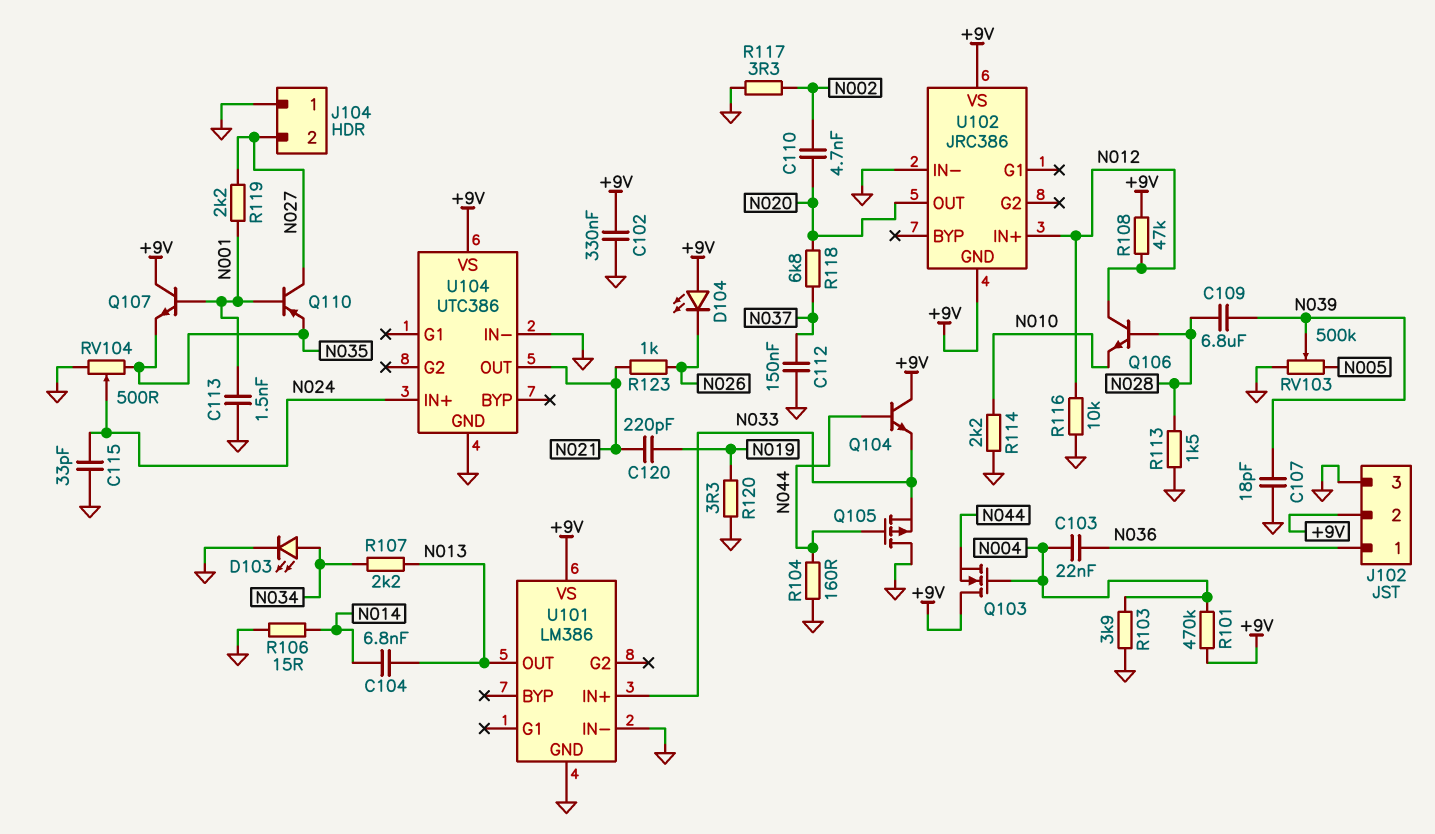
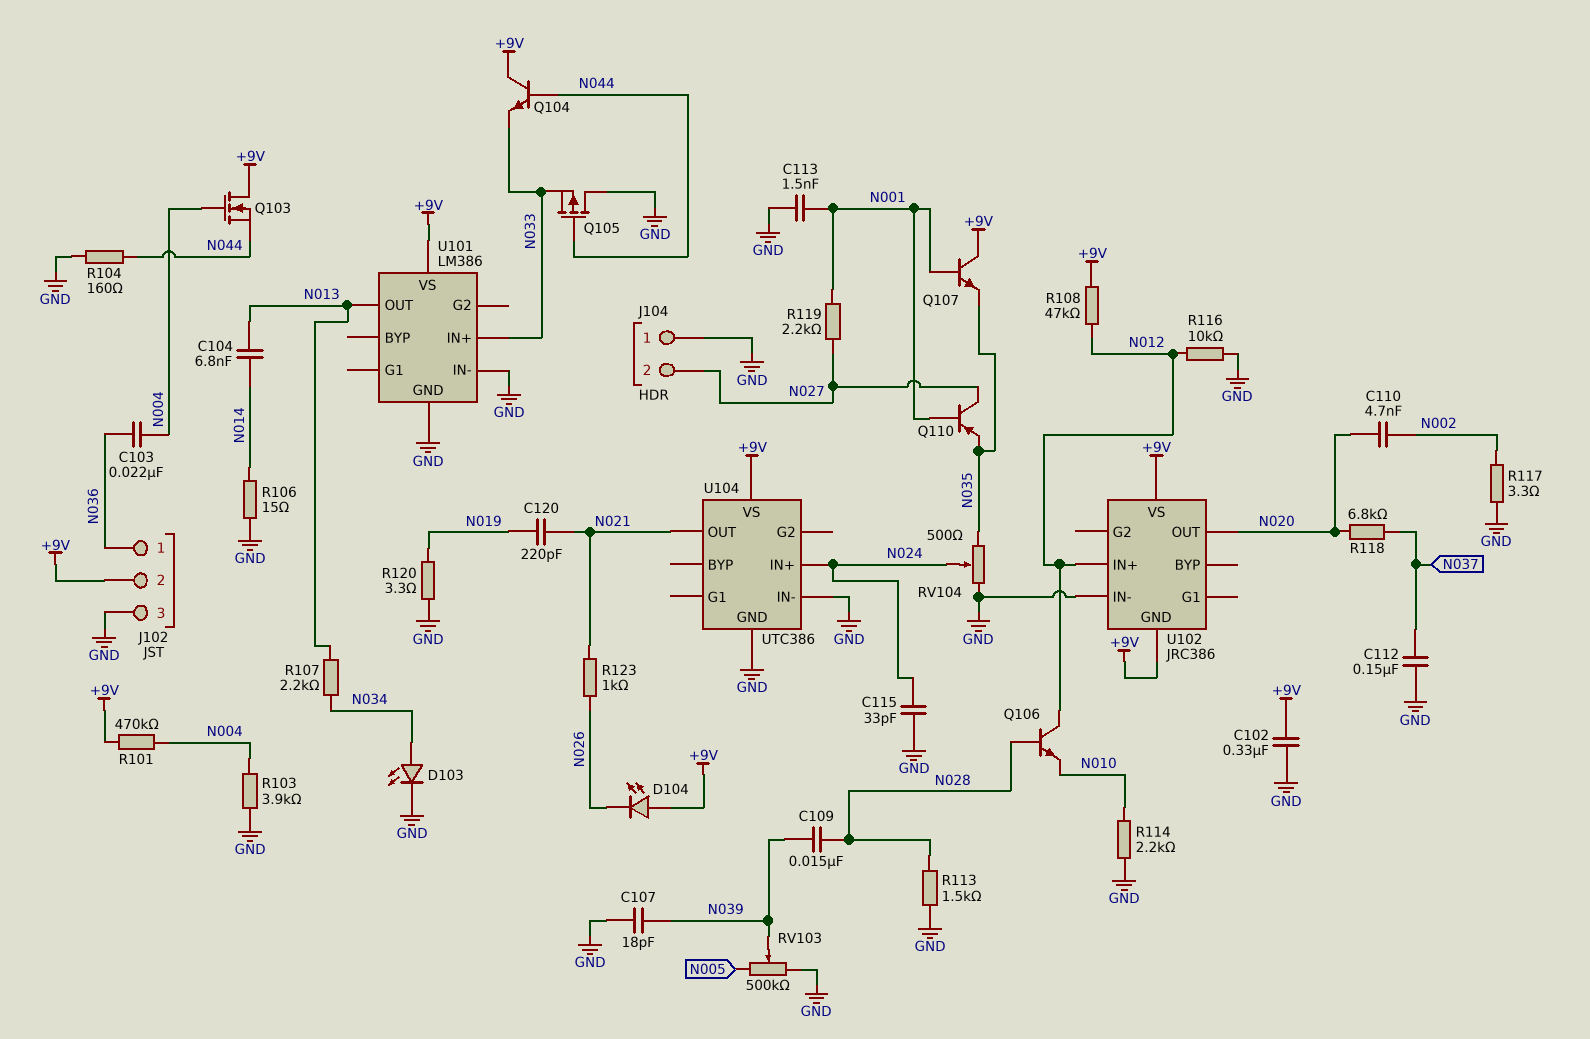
C109: 6.8uF (N028, N039) -> 15nF (N028, N039)

